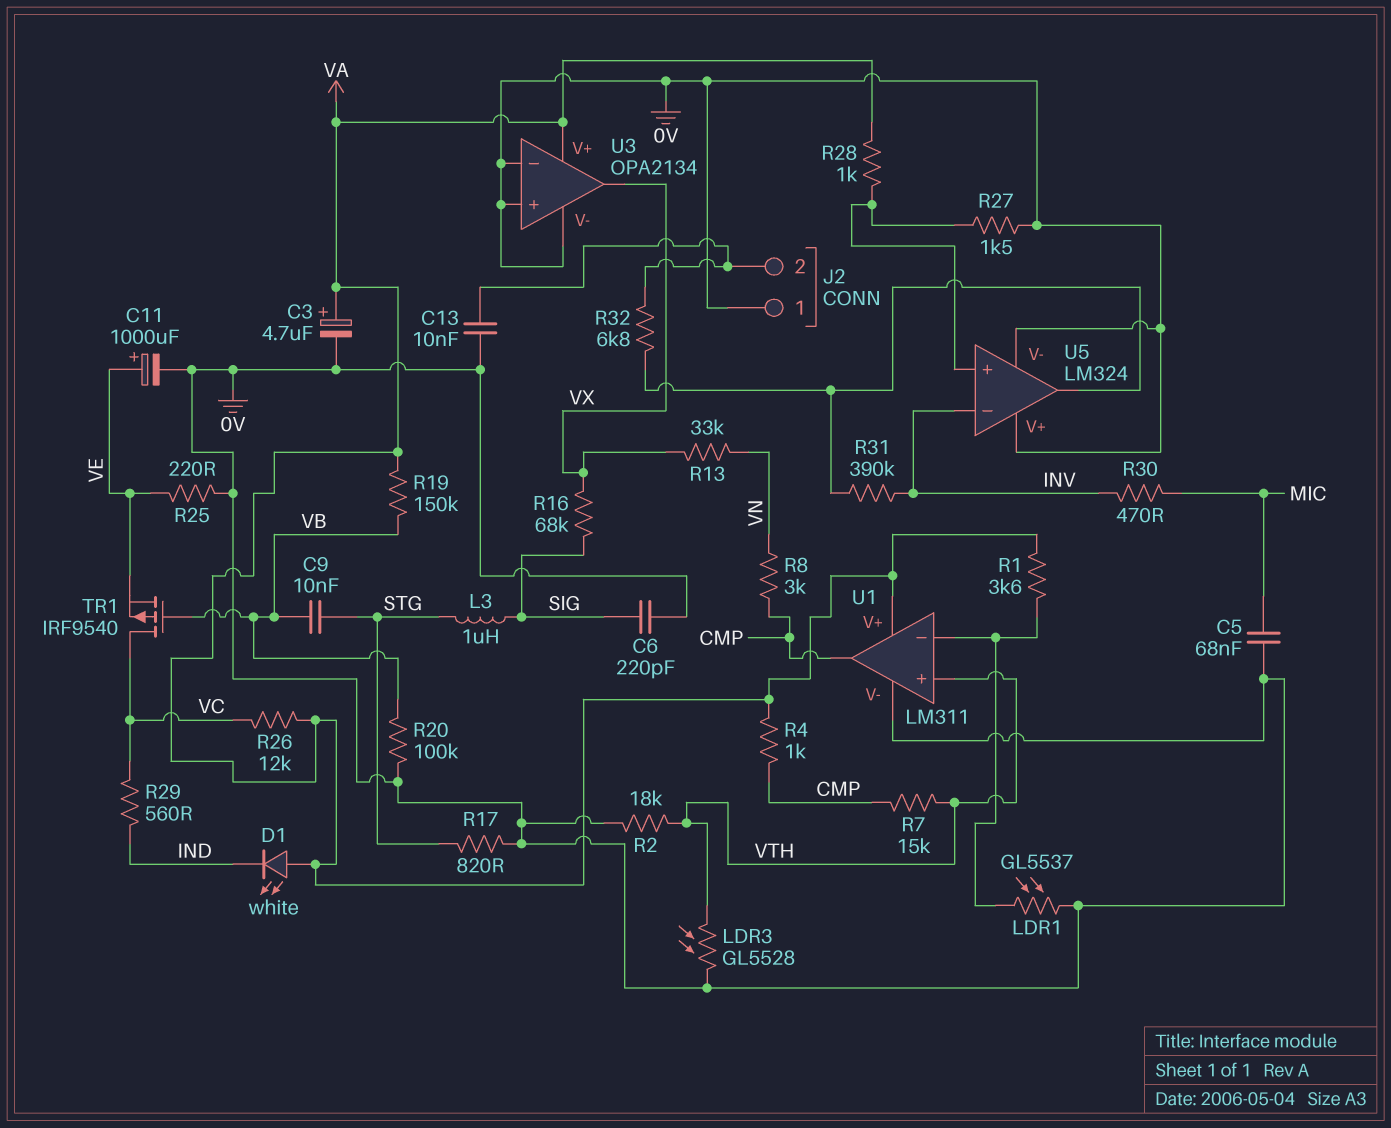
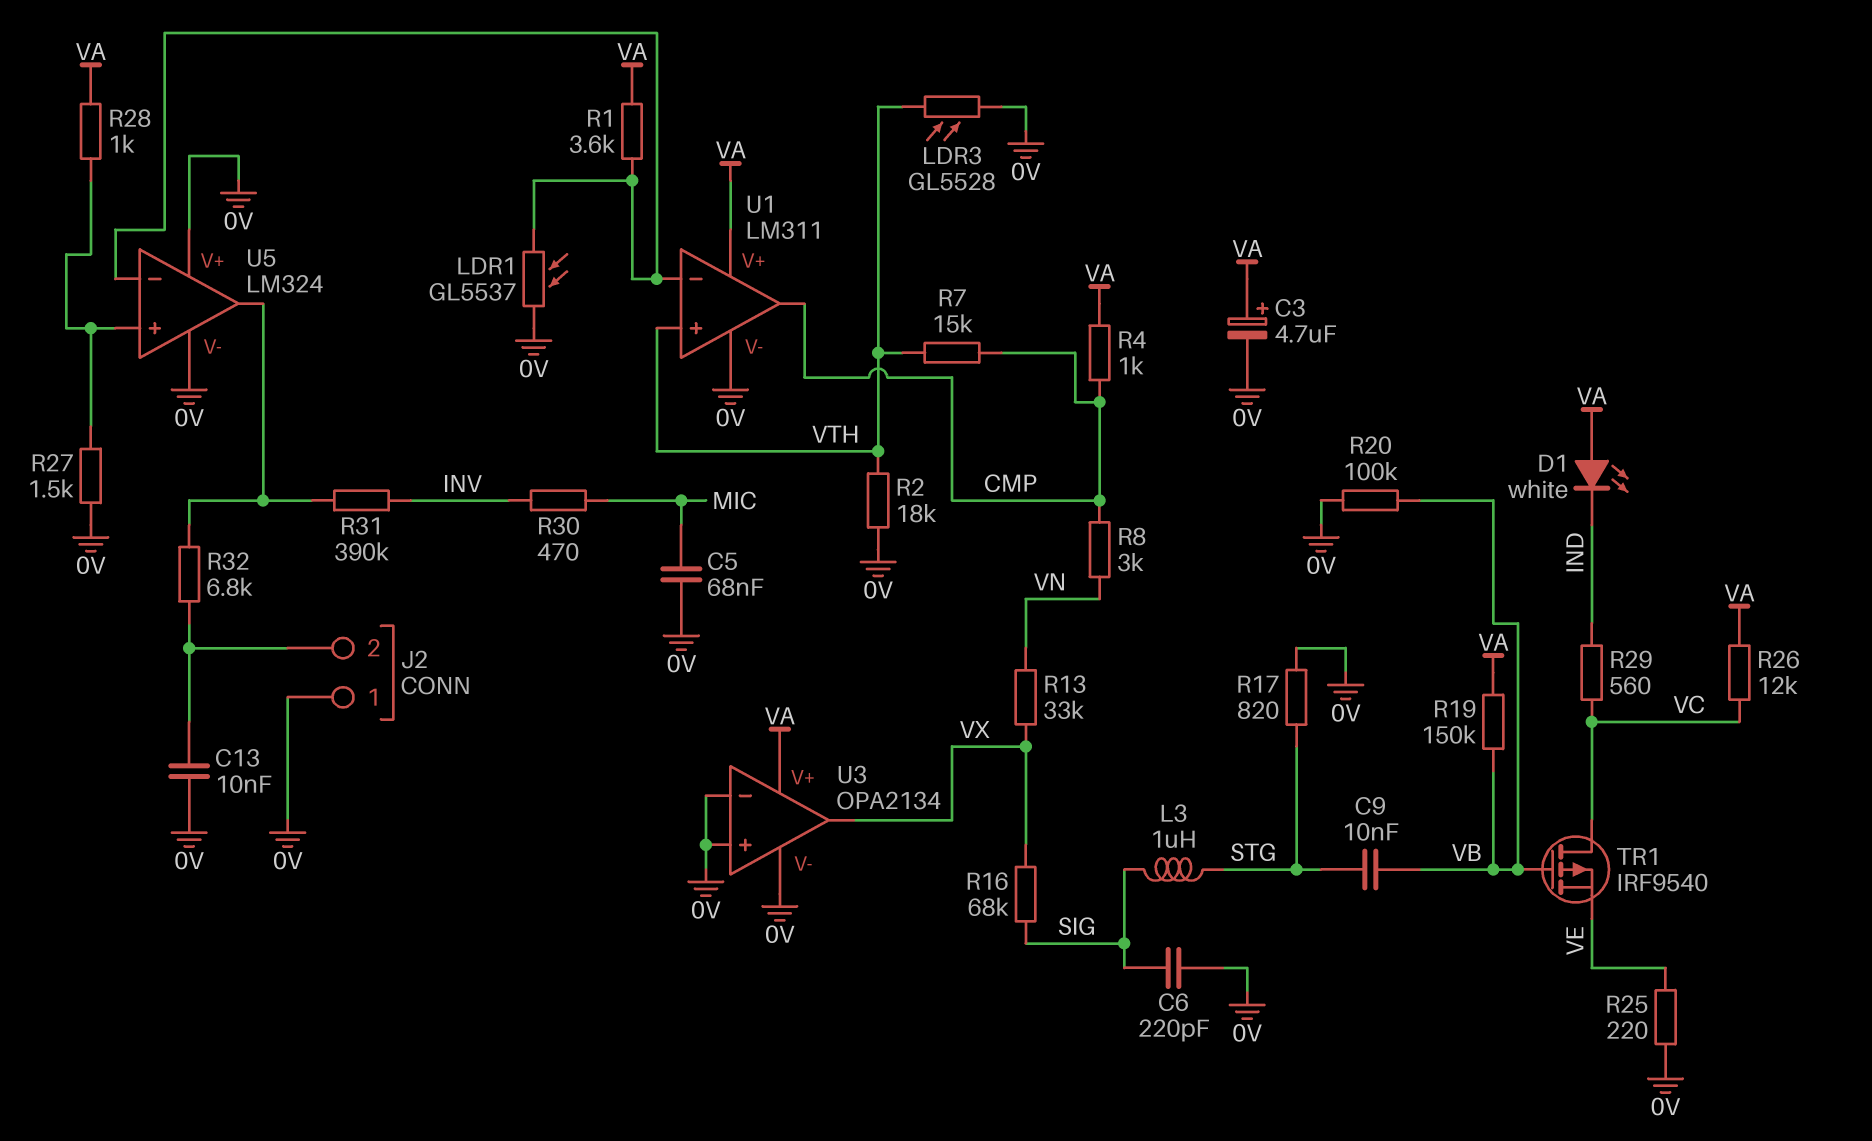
C11: 1000uF (plus VE, minus 0V) -> none
U5 pin in-: INV -> U1/in-

